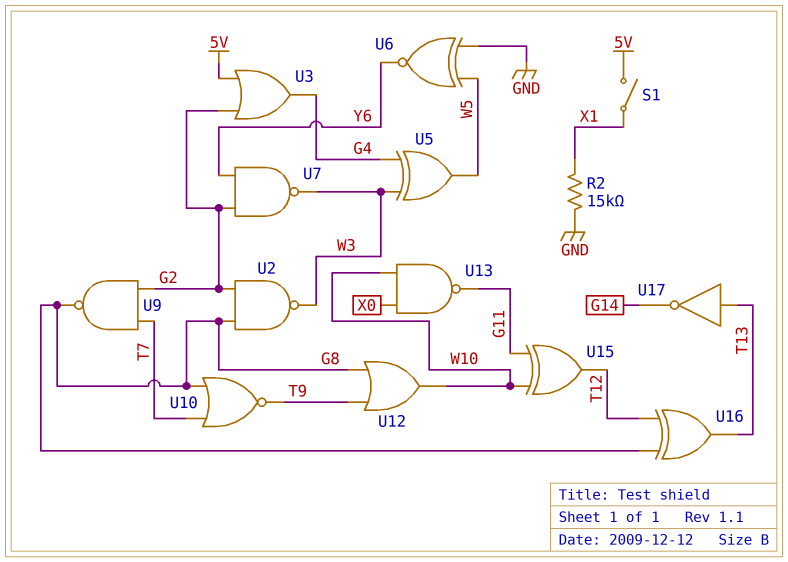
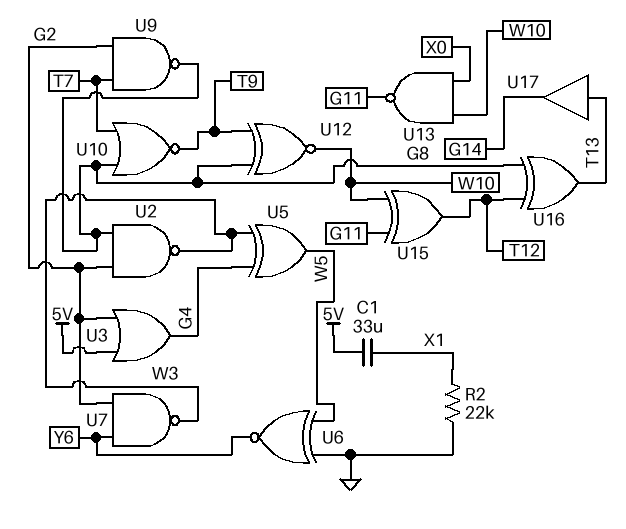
C1: none -> 33uF (5V, X1)
R2: 15k (GND, X1) -> 22k (GND, X1)
S1: switch (5V, X1) -> none
U12: OR (in G8, in T9, out W10) -> XNOR (in G8, in T9, out W10)
U17: NOT (in T13, out G14) -> buffer (in T13, out G14)

